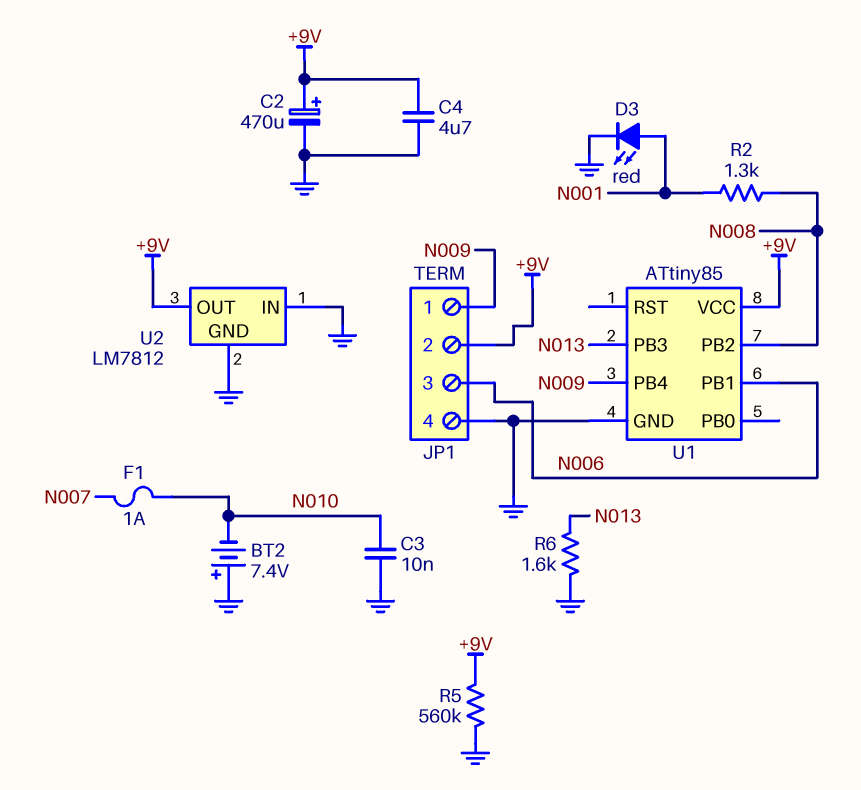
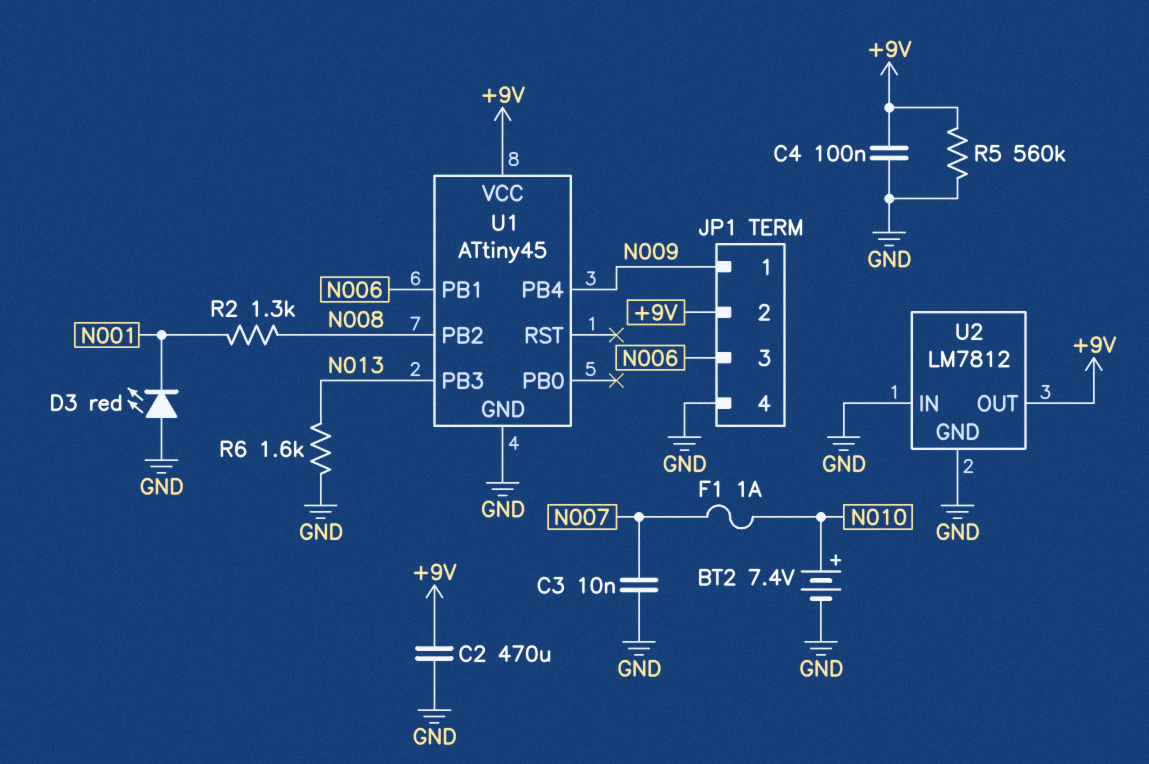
BT2: 7.4V (plus GND, minus N010) -> 7.4V (plus N010, minus GND)
C2: 470uF (plus +9V, minus GND) -> 470uF (+9V, GND)
C3: 10nF (GND, N010) -> 10nF (GND, N007)
C4: 4.7uF (+9V, GND) -> 100nF (+9V, GND)
D3: LED red (A N001, K GND) -> LED red (A GND, K N001)
U1: ATtiny85 -> ATtiny45

